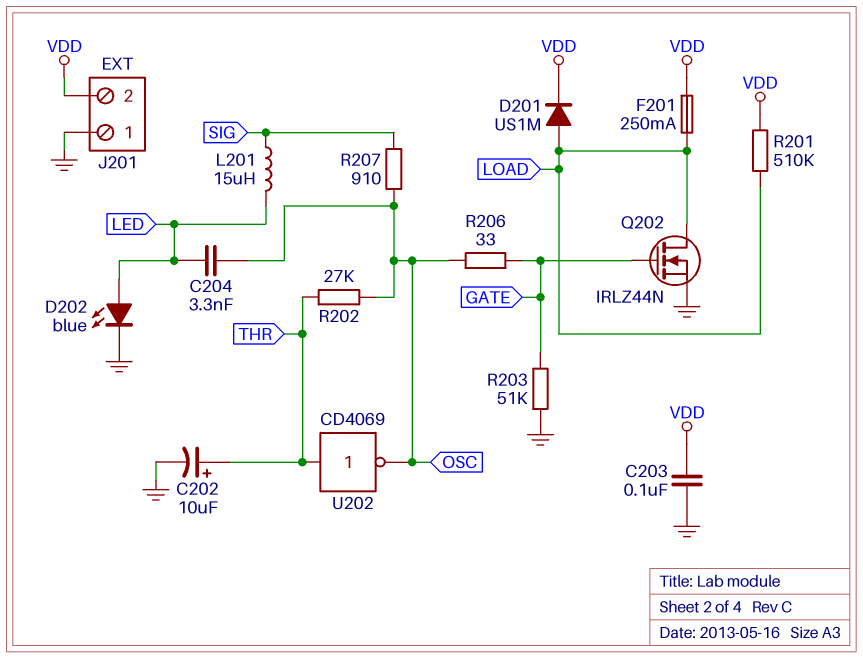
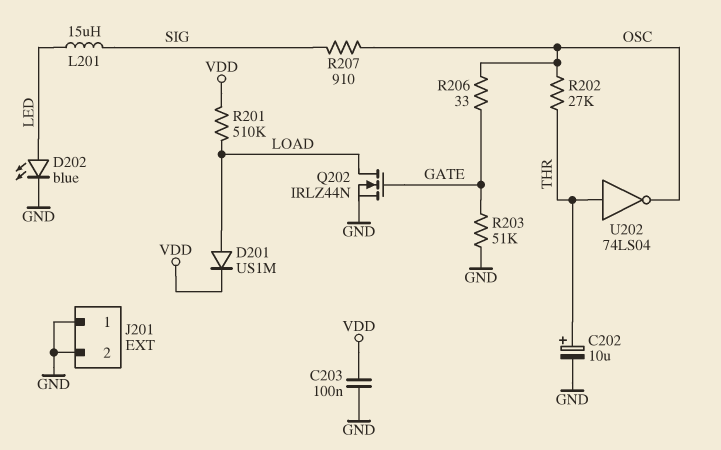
C204: 3.3nF (LED, OSC) -> none
F201: 250mA (LOAD, VDD) -> none
J201 pin 2: VDD -> GND
U202: NOT CD4069 (in THR, out OSC) -> NOT 74LS04 (in THR, out OSC)

